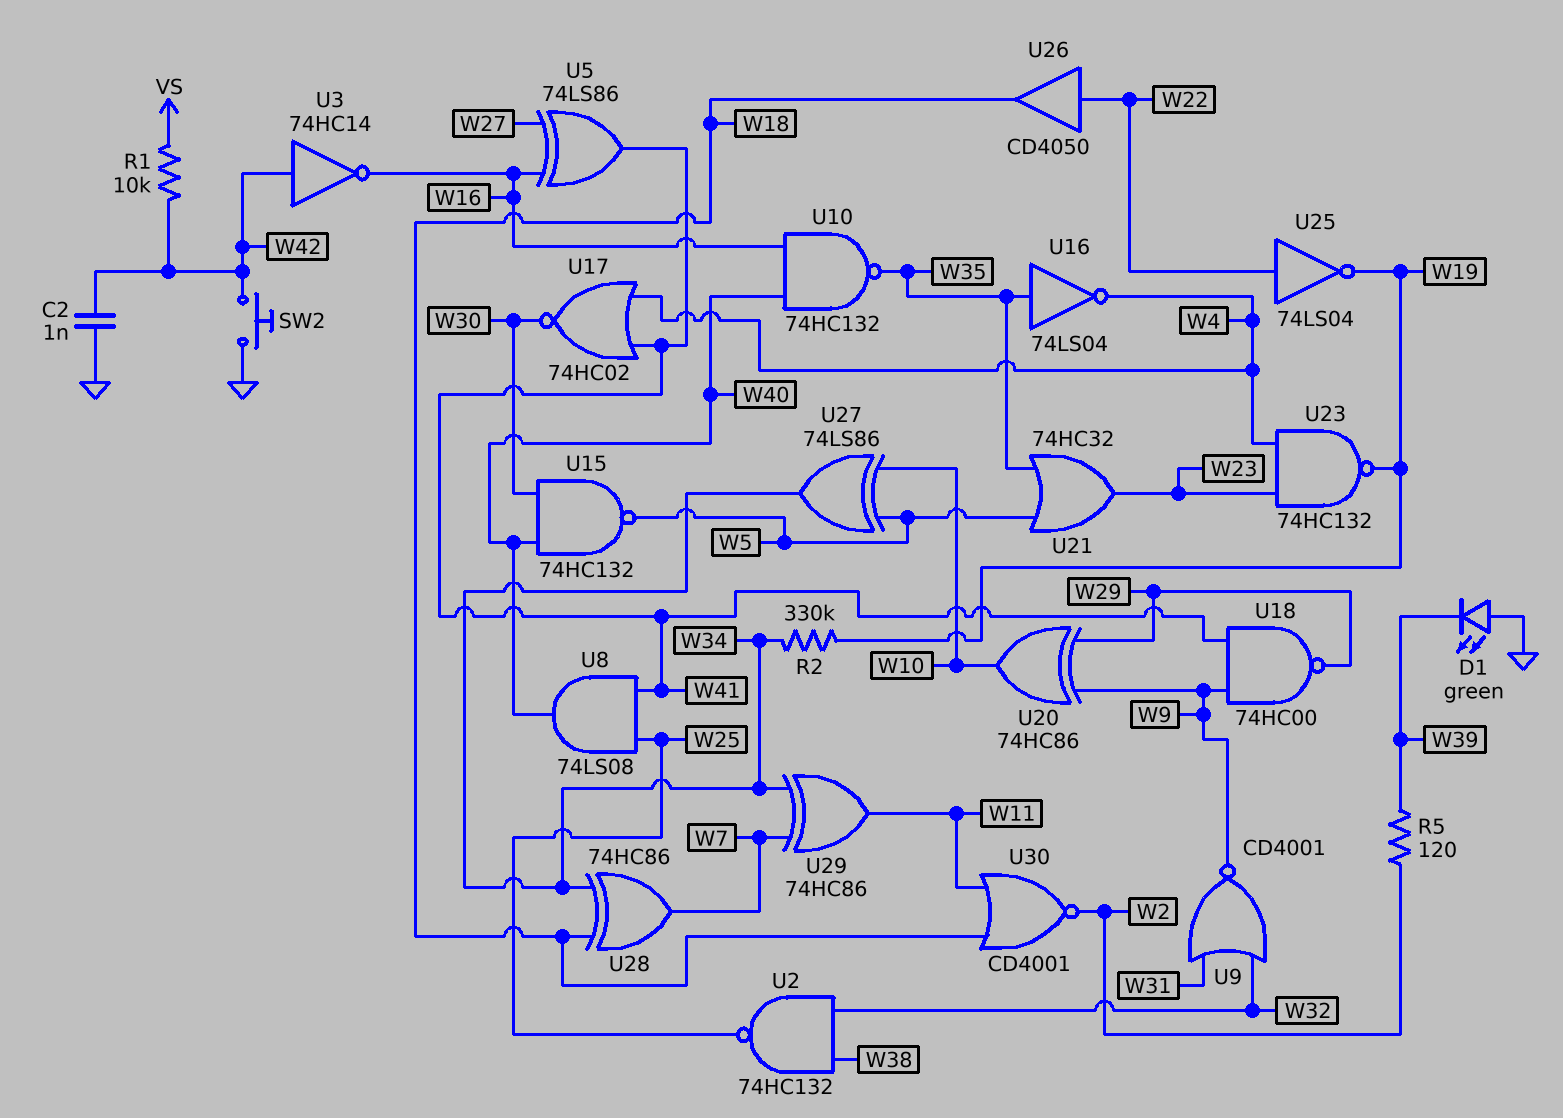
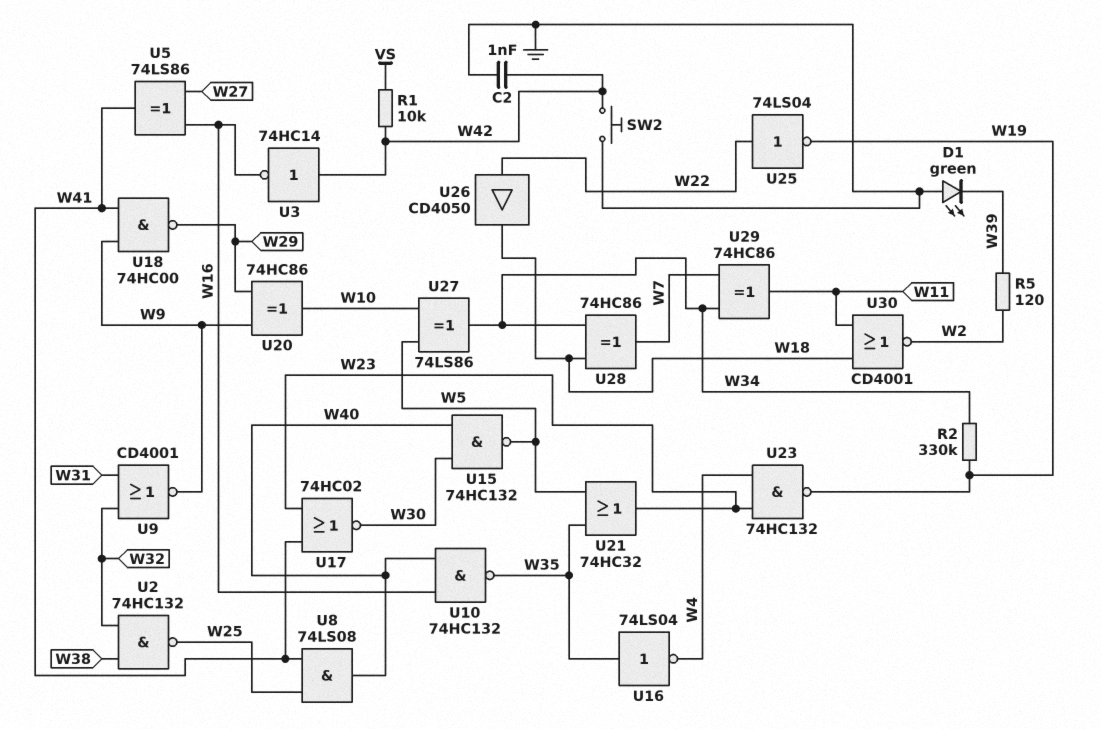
U17: NOR 74HC02 (in W4, in W41, out W30) -> NOR 74HC02 (in W23, in W41, out W30)

